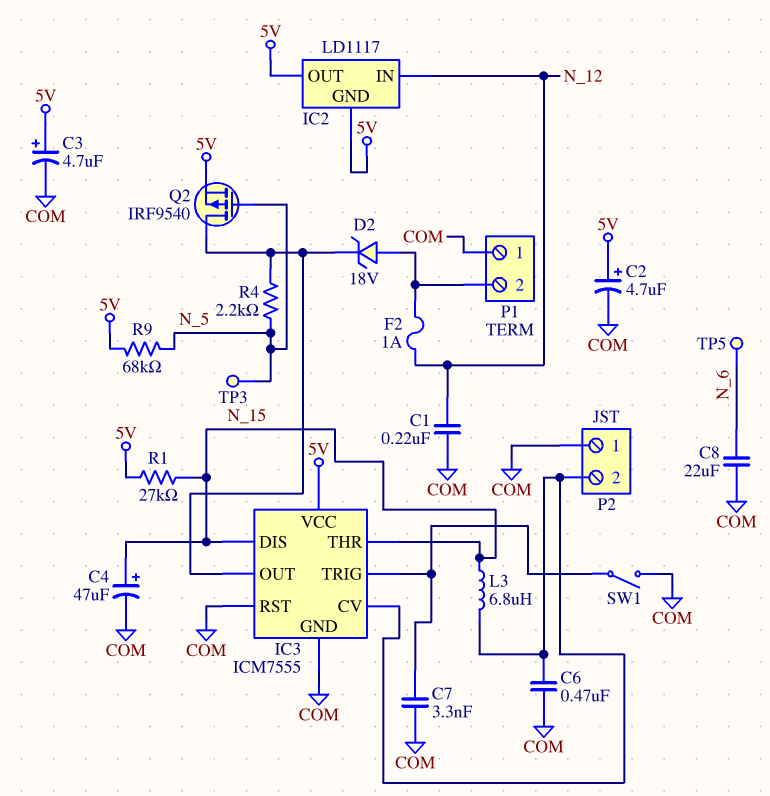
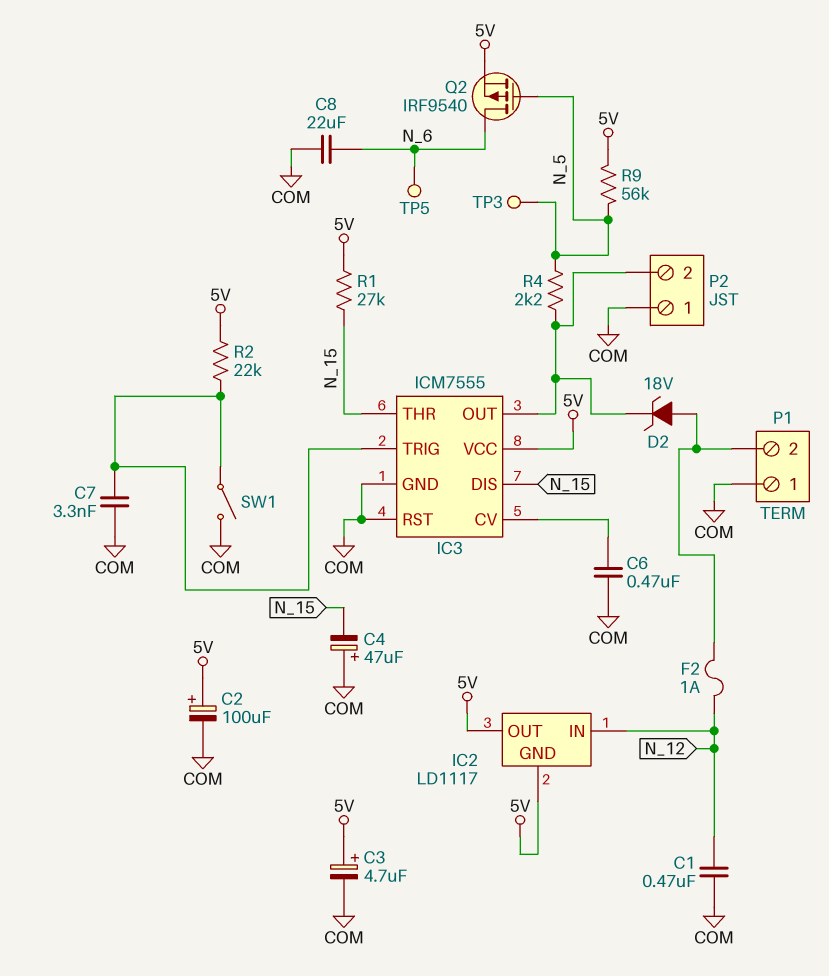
C1: 220nF (COM, N_12) -> 470nF (COM, N_12)
C2: 4.7uF (plus 5V, minus COM) -> 100uF (plus 5V, minus COM)
C4: 47uF (plus N_15, minus COM) -> 47uF (plus COM, minus N_15)
L3: 6.8uH (IC3/CV, N_15) -> none
P2 pin 2: IC3/CV -> IC3/OUT
Q2: PMOS IRF9540 (G N_5, D IC3/OUT, S 5V) -> PMOS IRF9540 (G N_5, D N_6, S 5V)
R2: none -> 22k (5V, IC3/TRIG)
R9: 68k (5V, N_5) -> 56k (5V, N_5)

